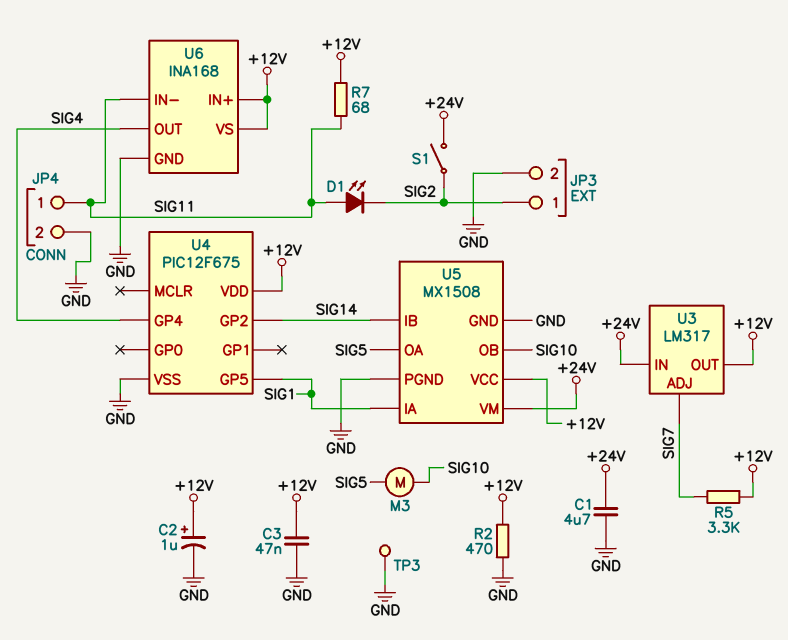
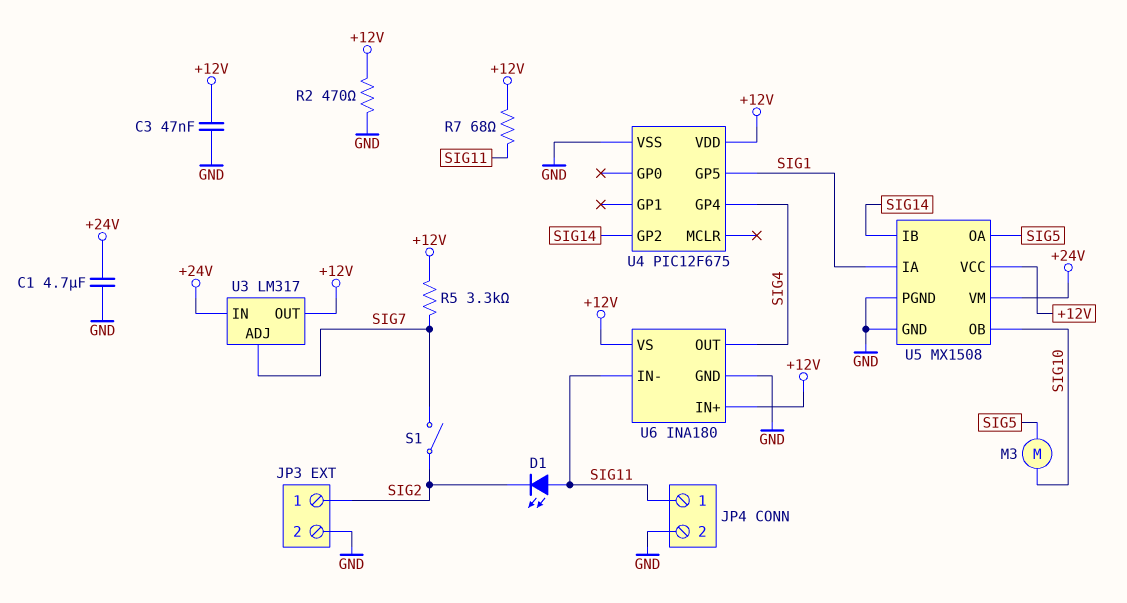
C2: 1uF (plus +12V, minus GND) -> none
S1: switch (+24V, SIG2) -> switch (SIG2, SIG7)
TP3: test point (GND) -> none
U6: INA168 -> INA180

